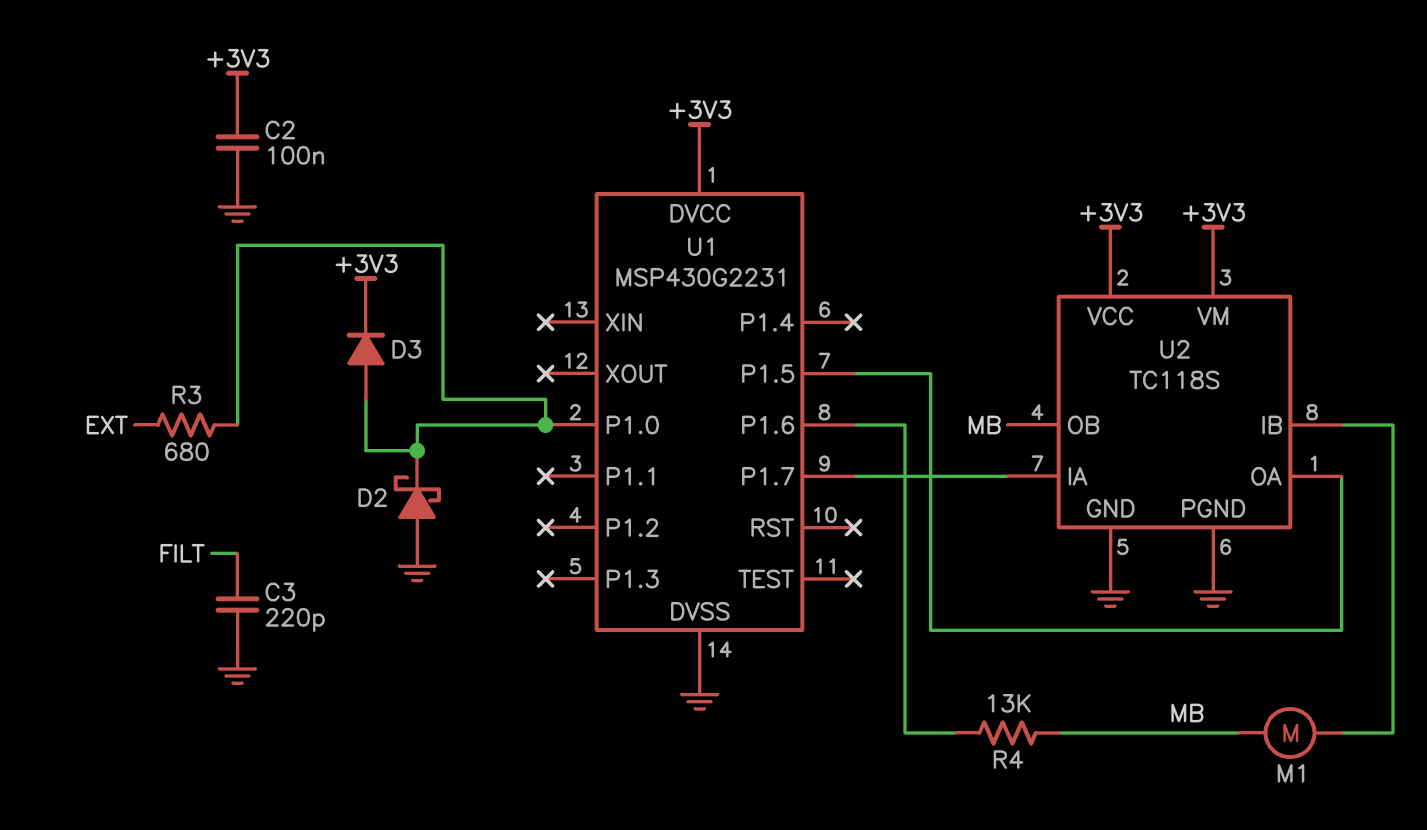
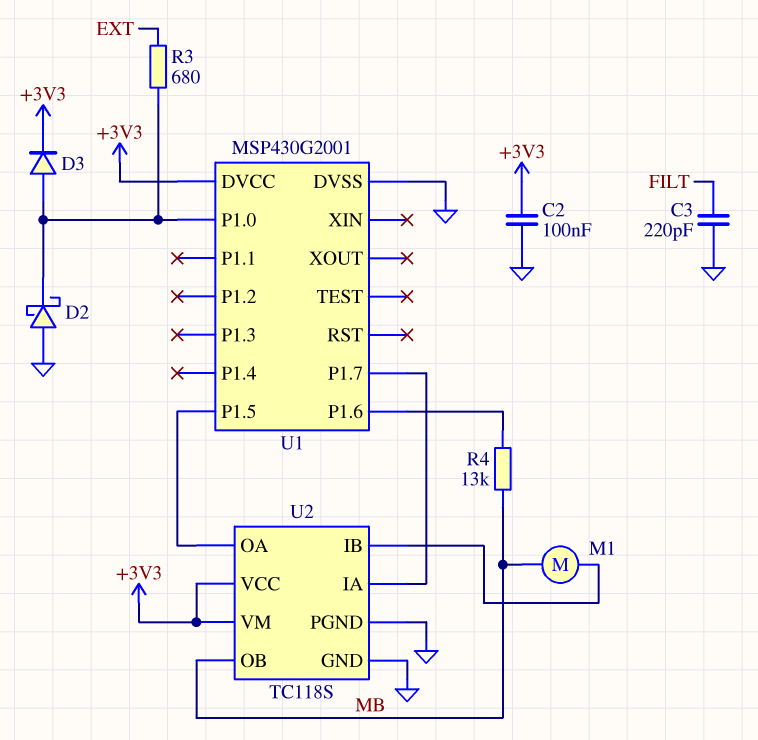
U1: MSP430G2231 -> MSP430G2001

